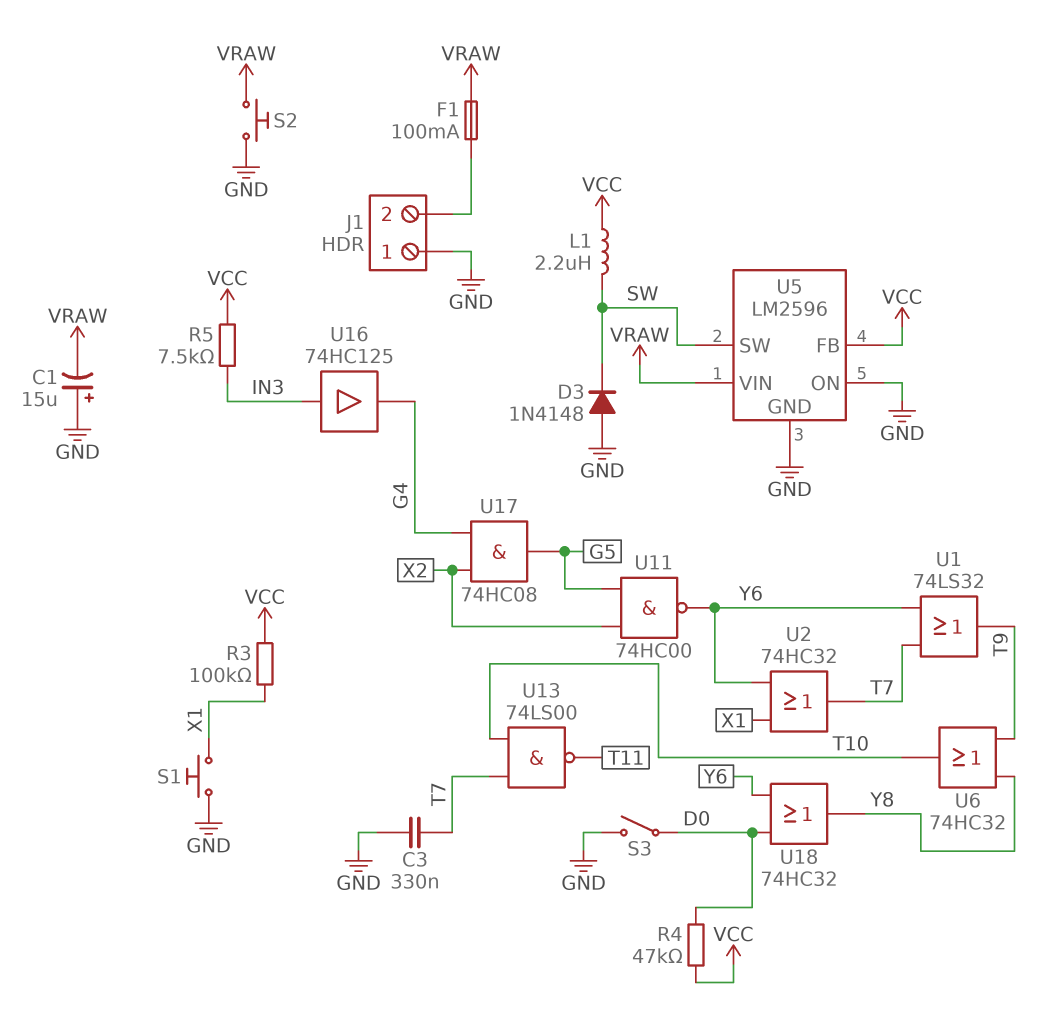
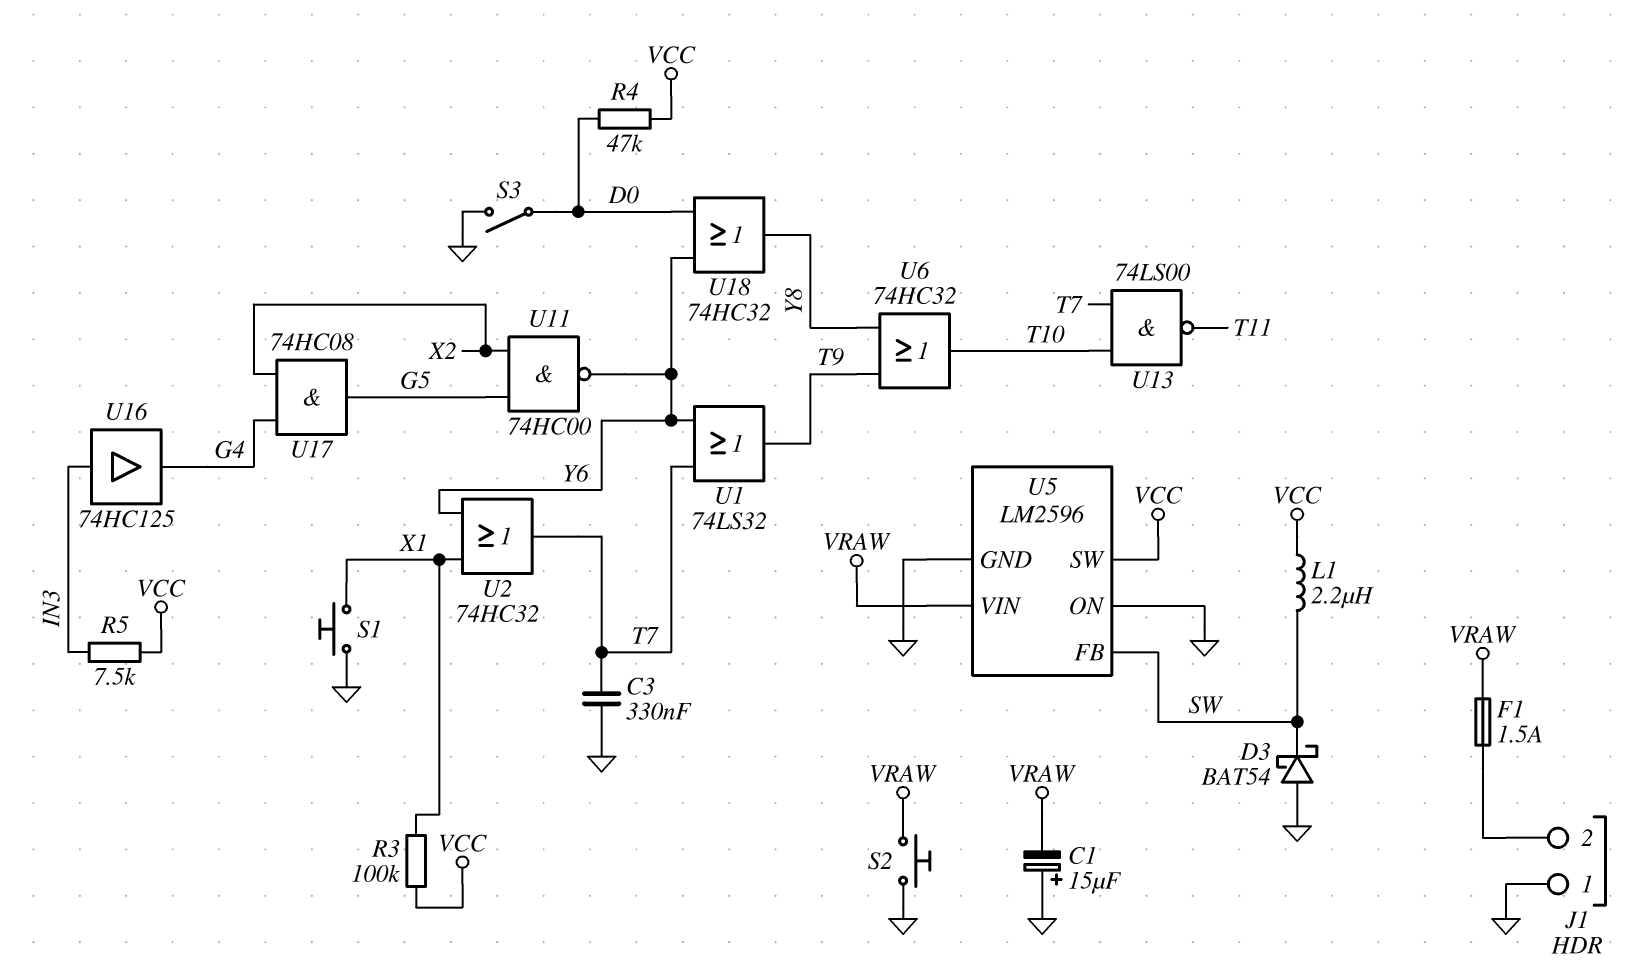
D3: diode 1N4148 (A GND, K SW) -> schottky BAT54 (A GND, K SW)
F1: 100mA (J1/2, VRAW) -> 1.5A (J1/2, VRAW)
U5 pin FB: VCC -> SW
U5 pin SW: SW -> VCC

